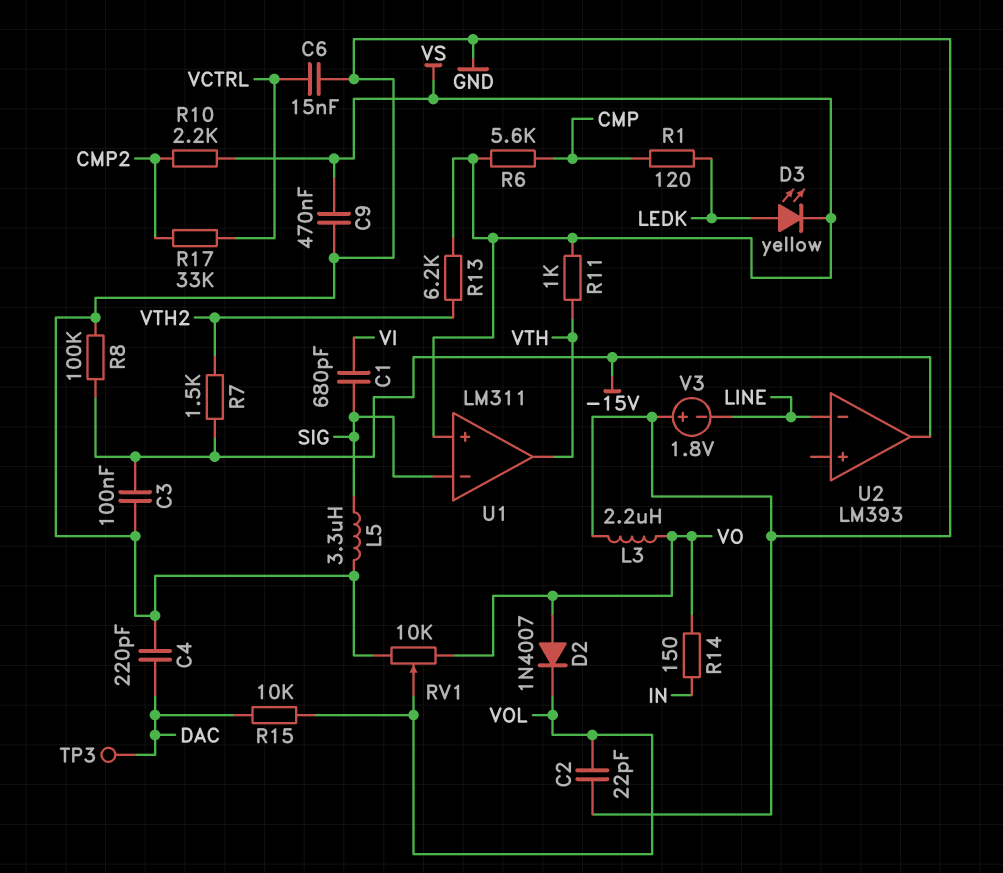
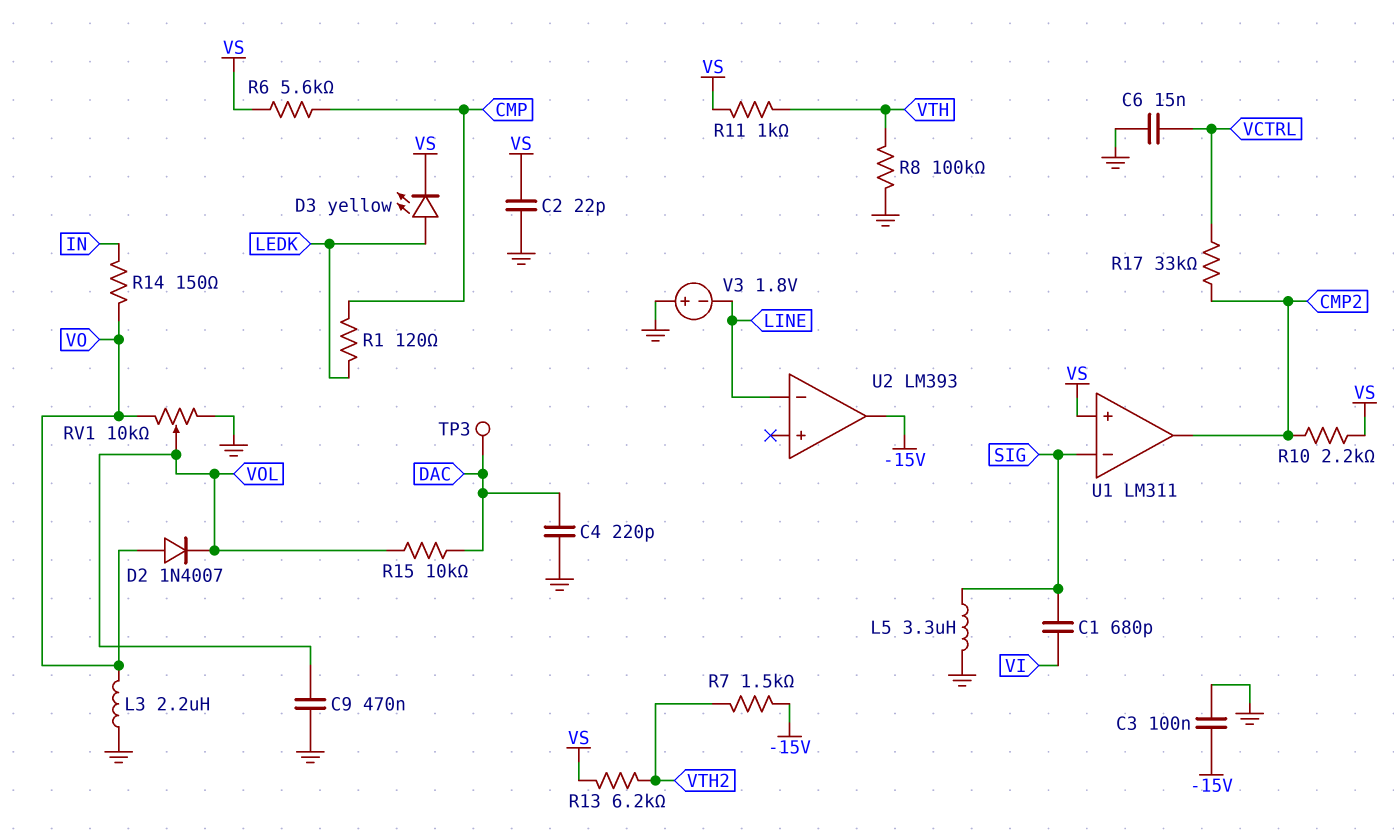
C2: 22pF (GND, VOL) -> 22pF (GND, VS)
C9: 470nF (GND, VS) -> 470nF (GND, VOL)
R8: 100k (-15V, GND) -> 100k (GND, VTH)
U1 pin out: VTH -> CMP2

